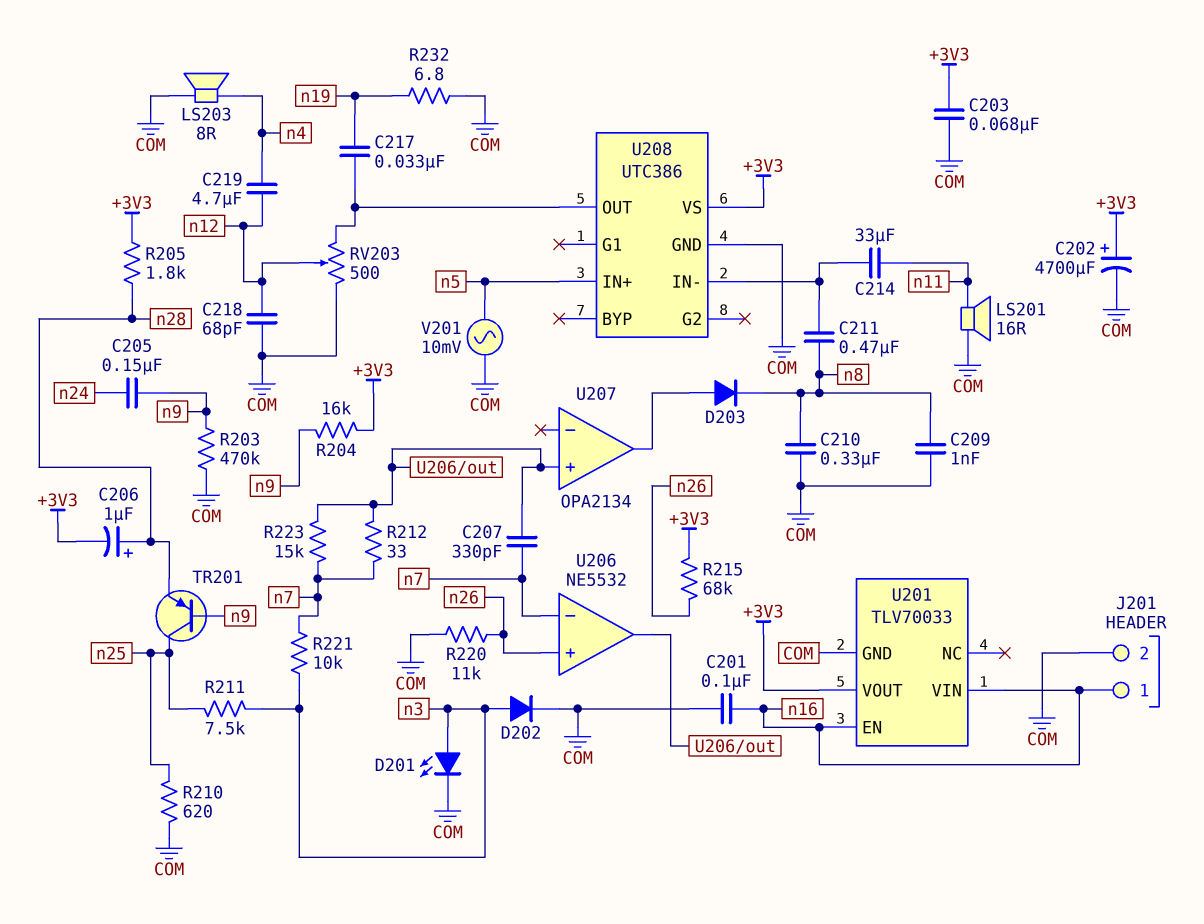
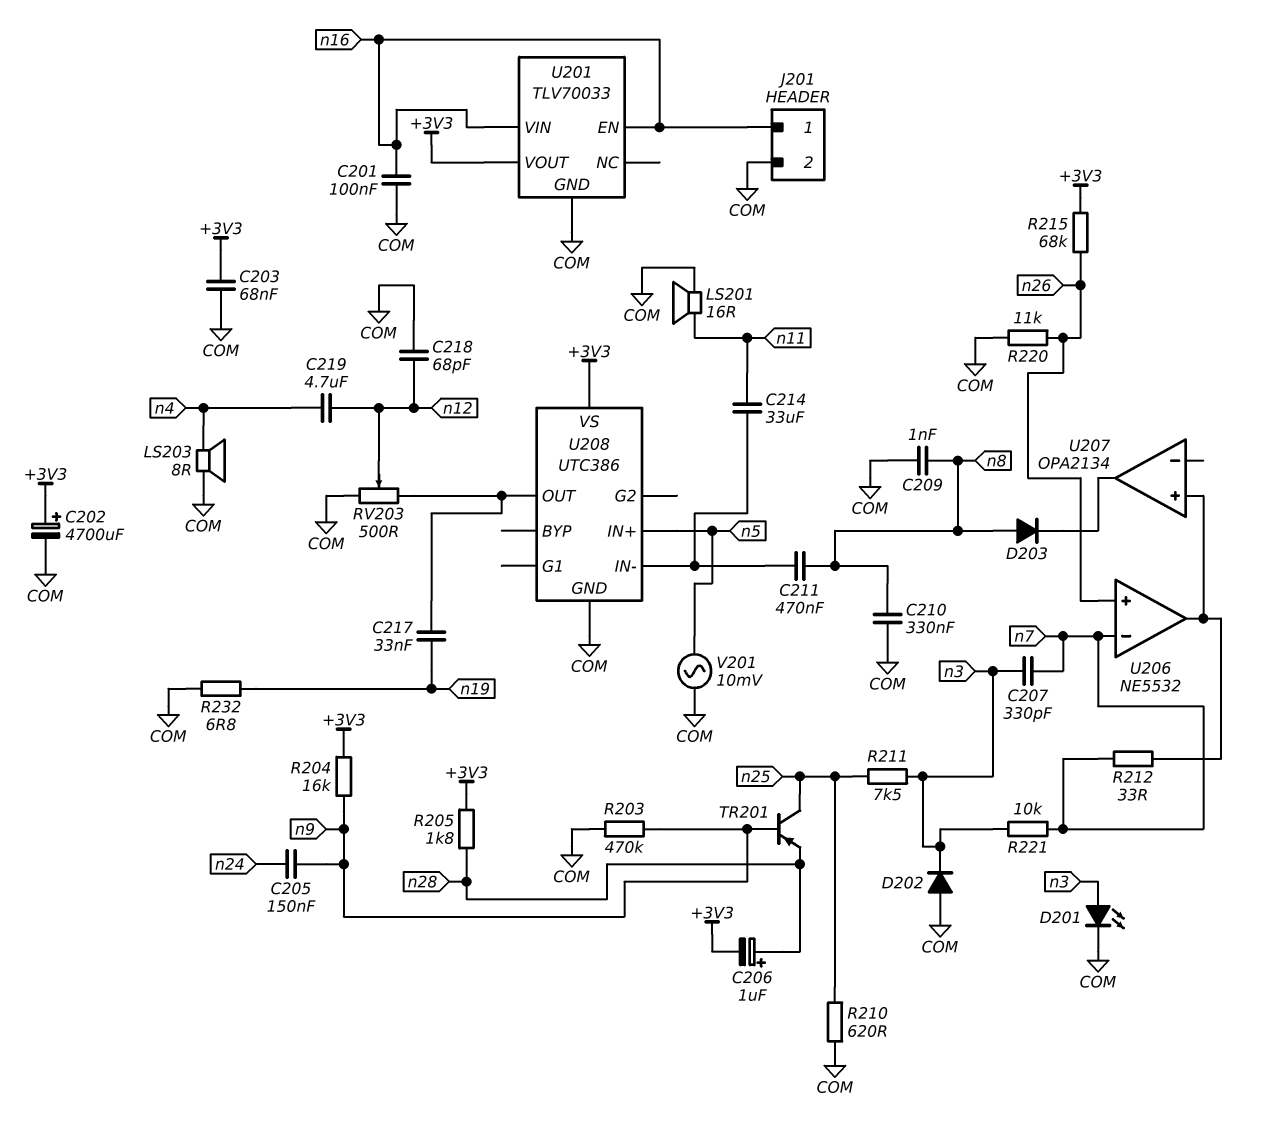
C207: 330pF (U206/out, n7) -> 330pF (n3, n7)
D202: diode (A n3, K COM) -> diode (A COM, K n3)
D203: diode (A U207/out, K n8) -> diode (A n8, K U207/out)
R223: 15k (U206/out, n7) -> none

